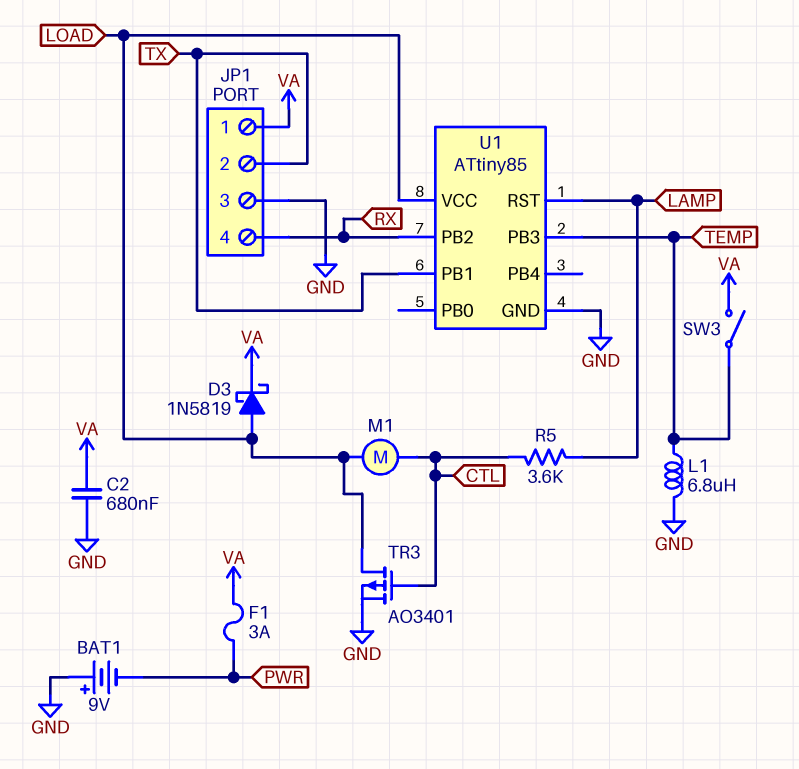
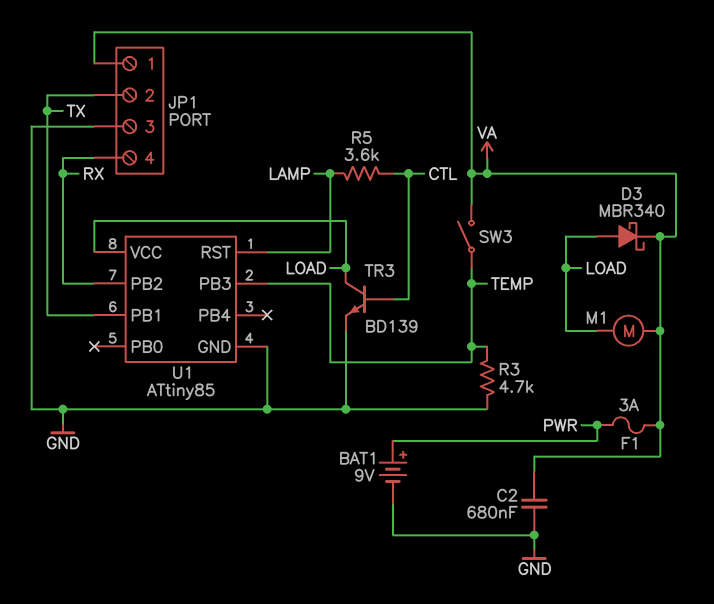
BAT1: 9V (plus GND, minus PWR) -> 9V (plus PWR, minus GND)
D3: schottky 1N5819 (A LOAD, K VA) -> schottky MBR340 (A LOAD, K VA)
L1: 6.8uH (GND, TEMP) -> none
M1: motor (CTL, LOAD) -> motor (LOAD, VA)
R3: none -> 4.7k (GND, TEMP)
TR3: PMOS AO3401 (G CTL, D LOAD, S GND) -> NPN BD139 (B CTL, C LOAD, E GND)

